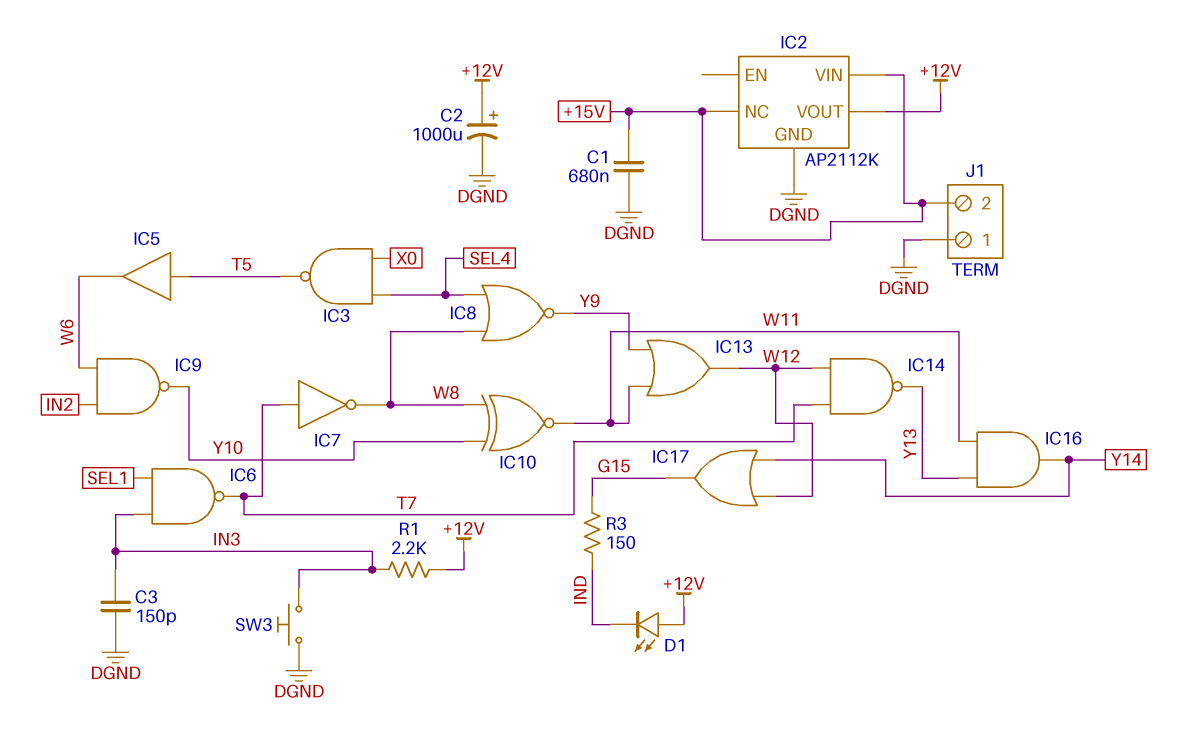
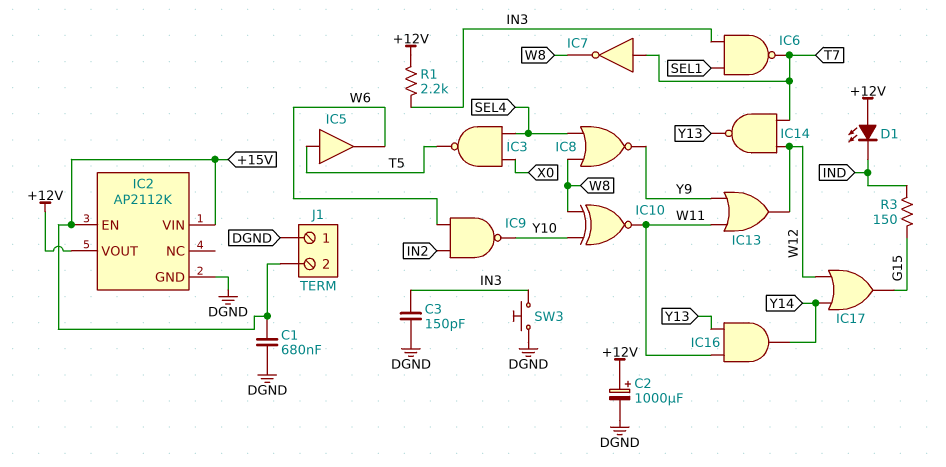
IC2 pin EN: none -> +15V
IC2 pin NC: +15V -> none

